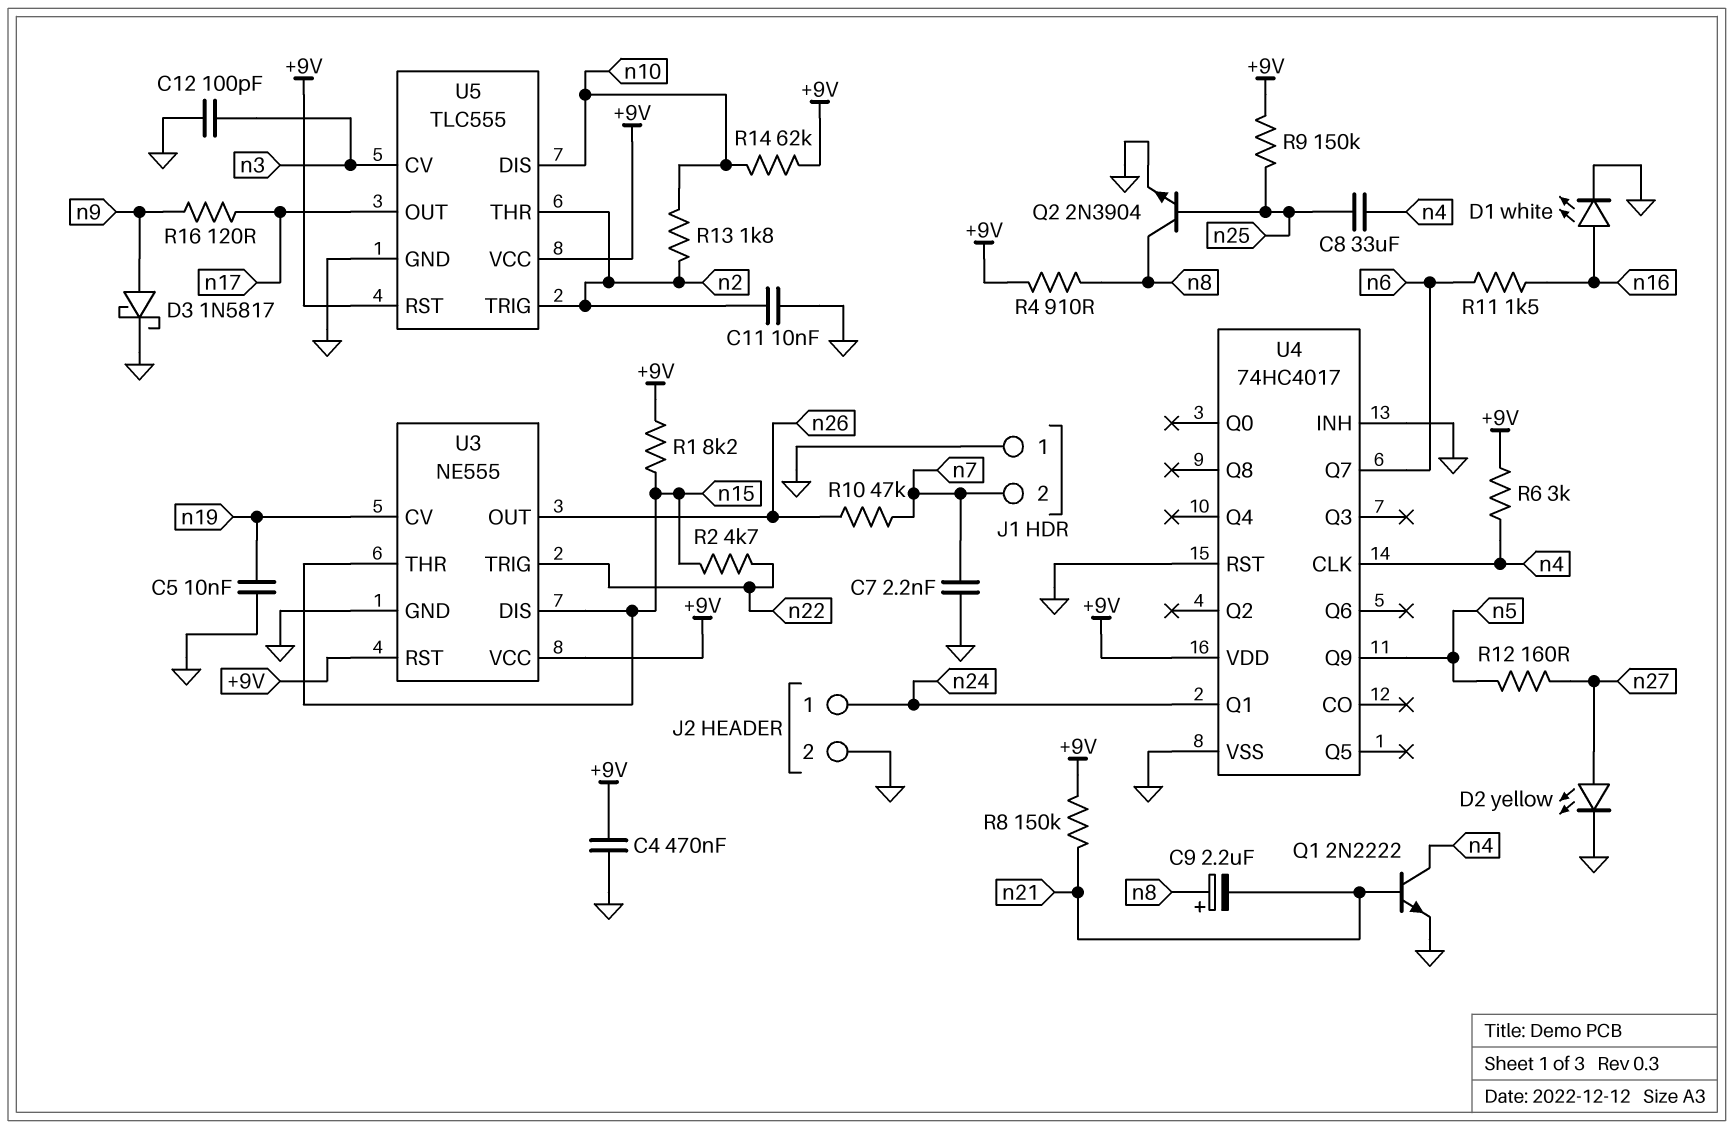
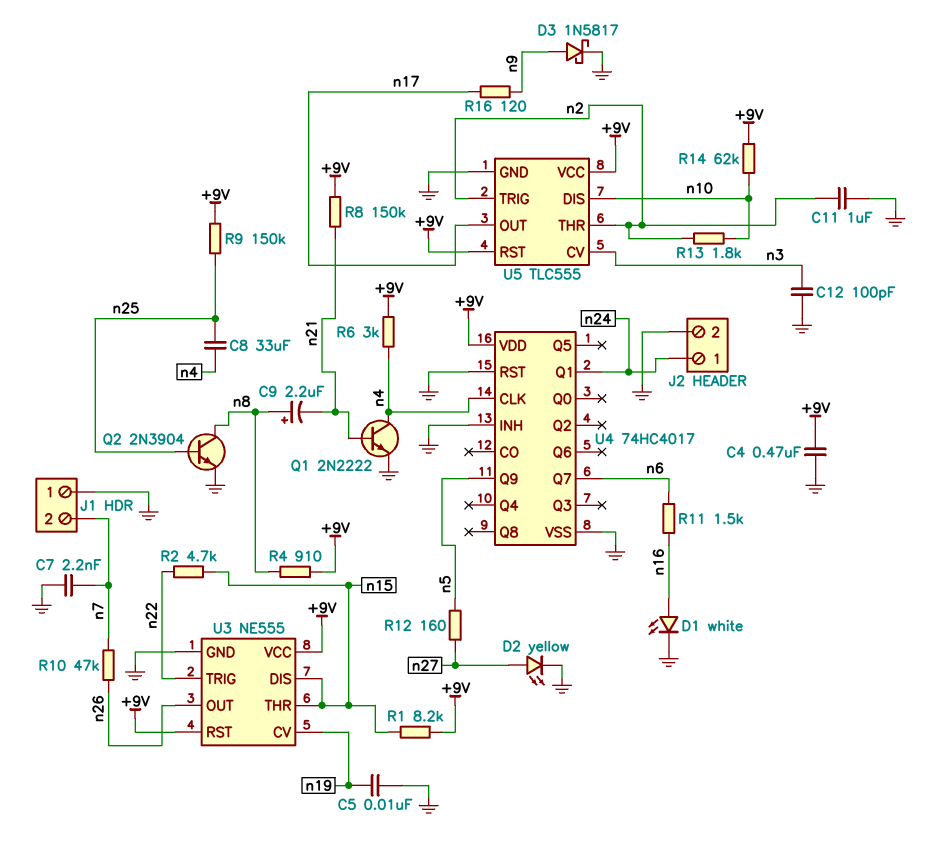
C11: 10nF (GND, n2) -> 1uF (GND, n2)

